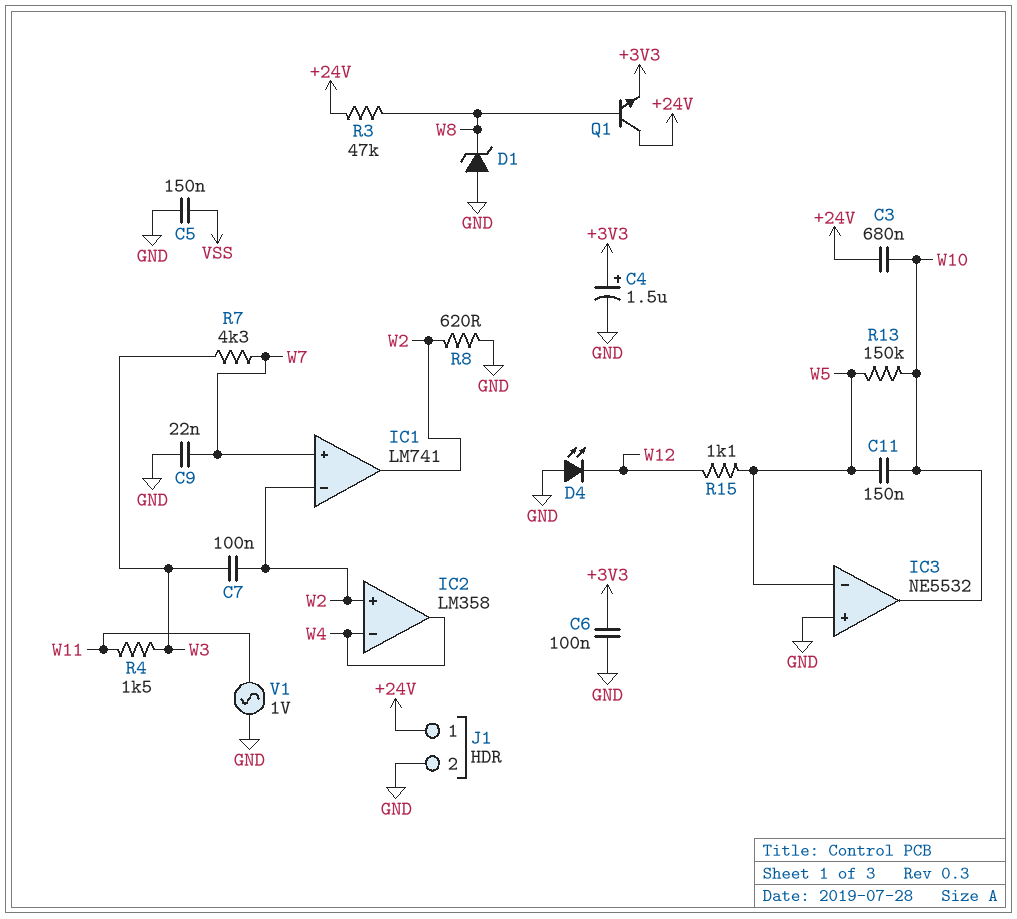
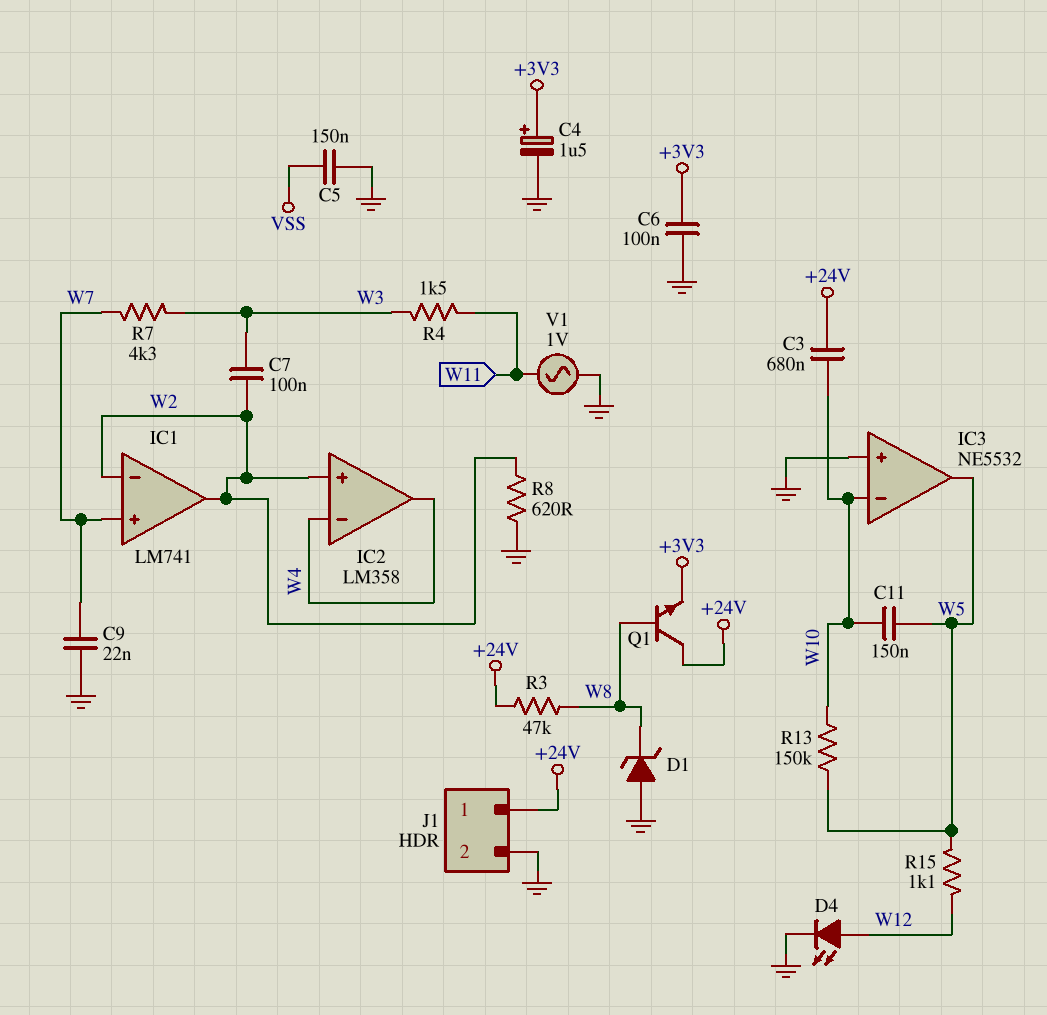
D4: LED (A GND, K W12) -> LED (A W12, K GND)
IC3 pin in-: W5 -> W10
IC3 pin out: W10 -> W5

